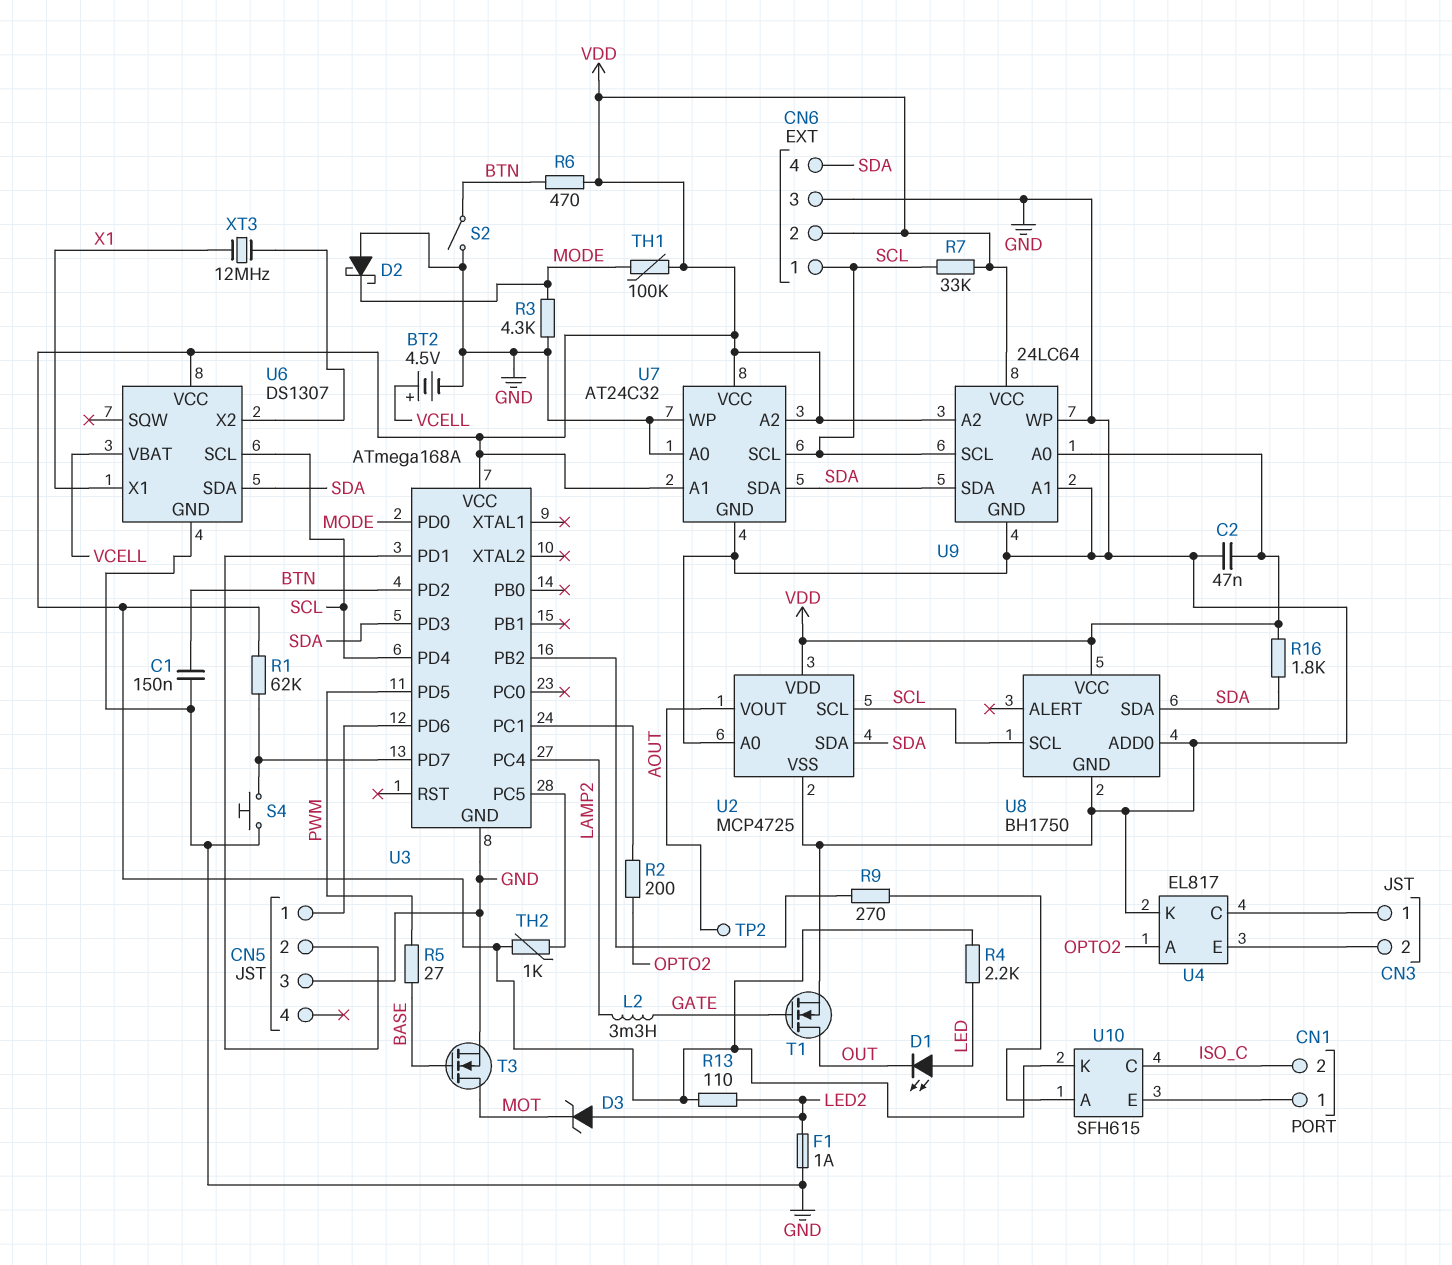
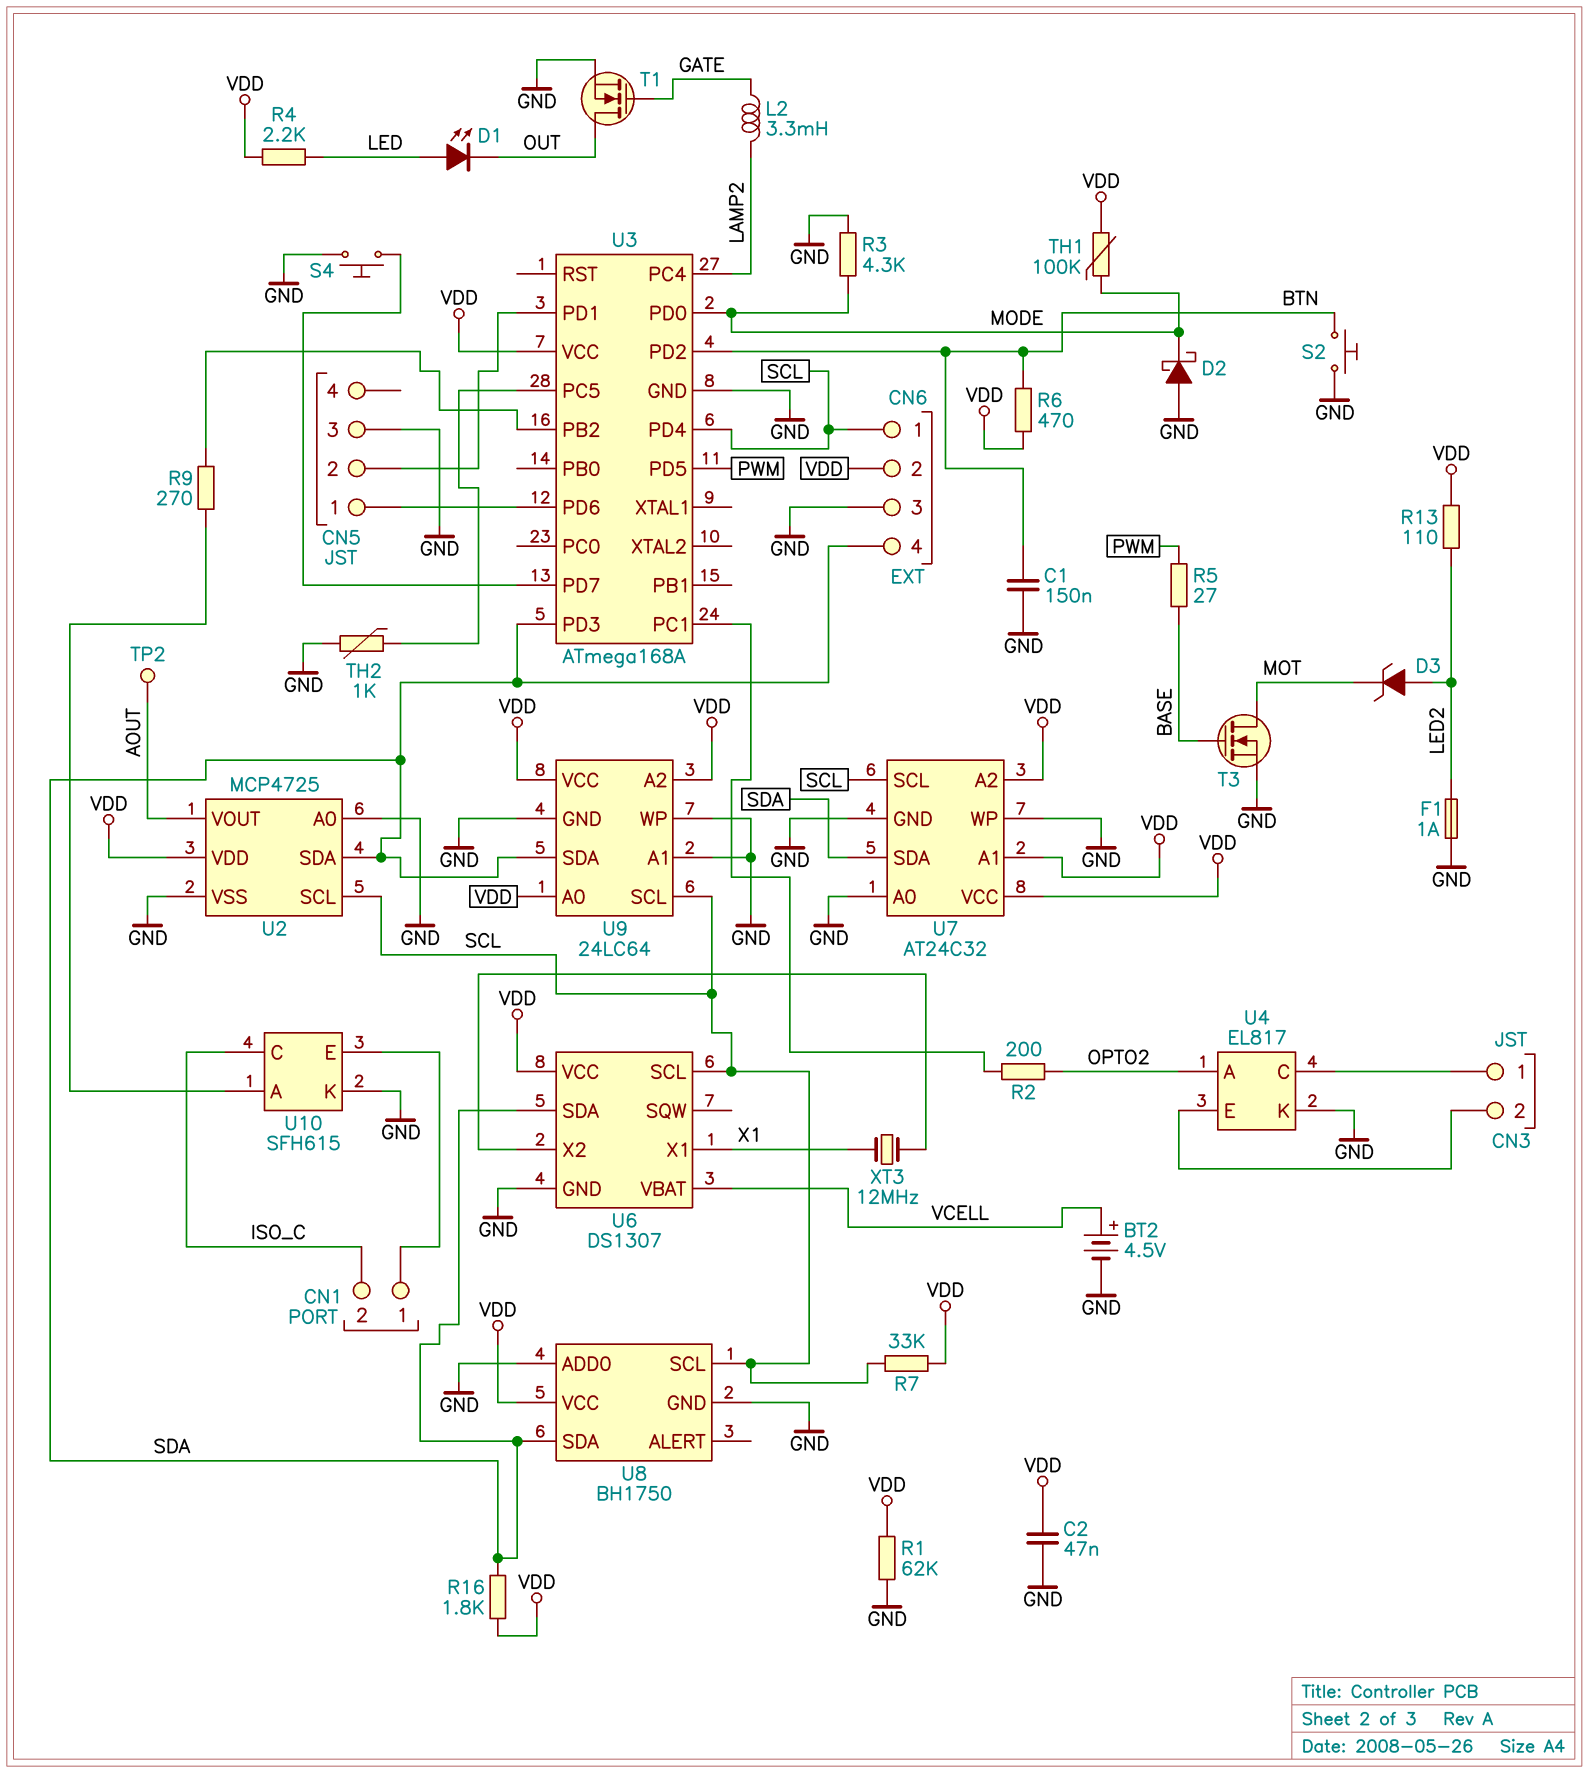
R1: 62k (U3/PD7, VDD) -> 62k (GND, VDD)
S2: switch (BTN, GND) -> button (BTN, GND)
TH2: 1k (U3/PC5, VDD) -> 1k (GND, U3/PC5)
U10 pin K: VDD -> GND

